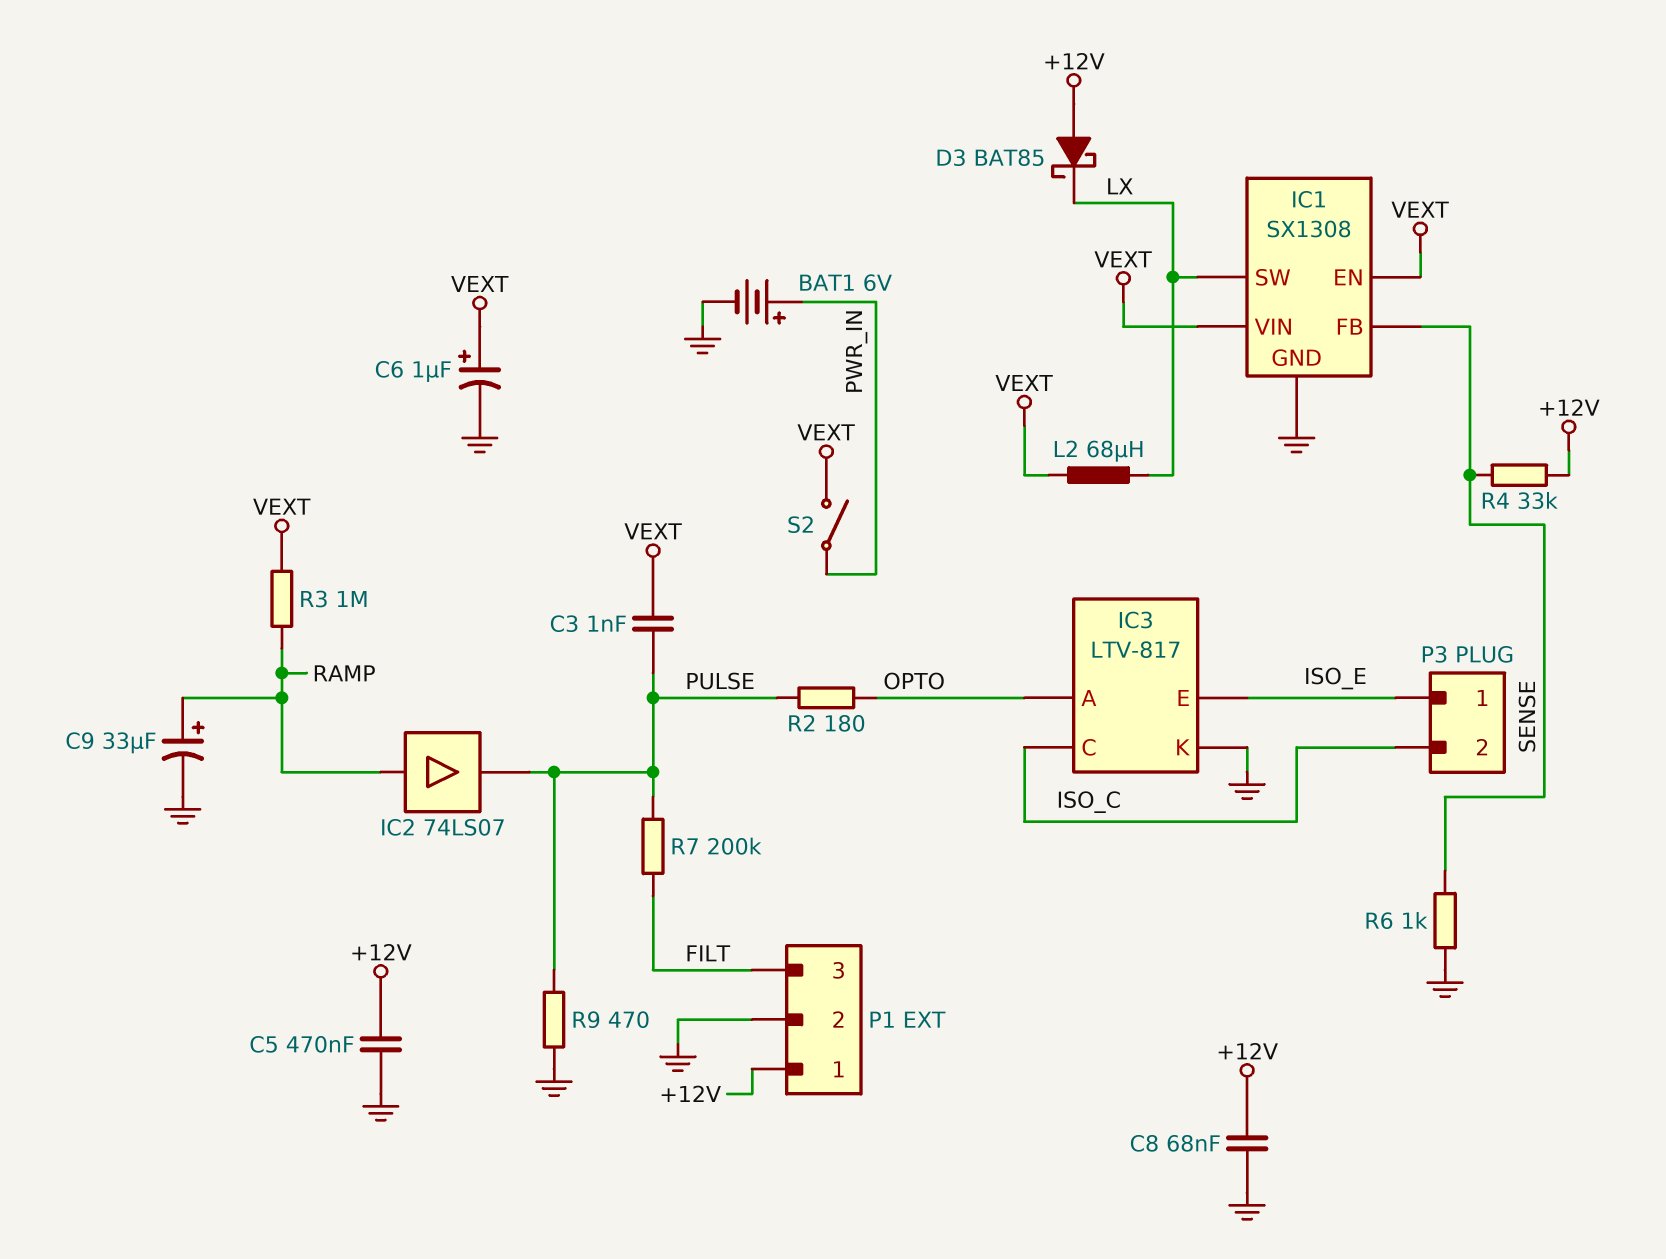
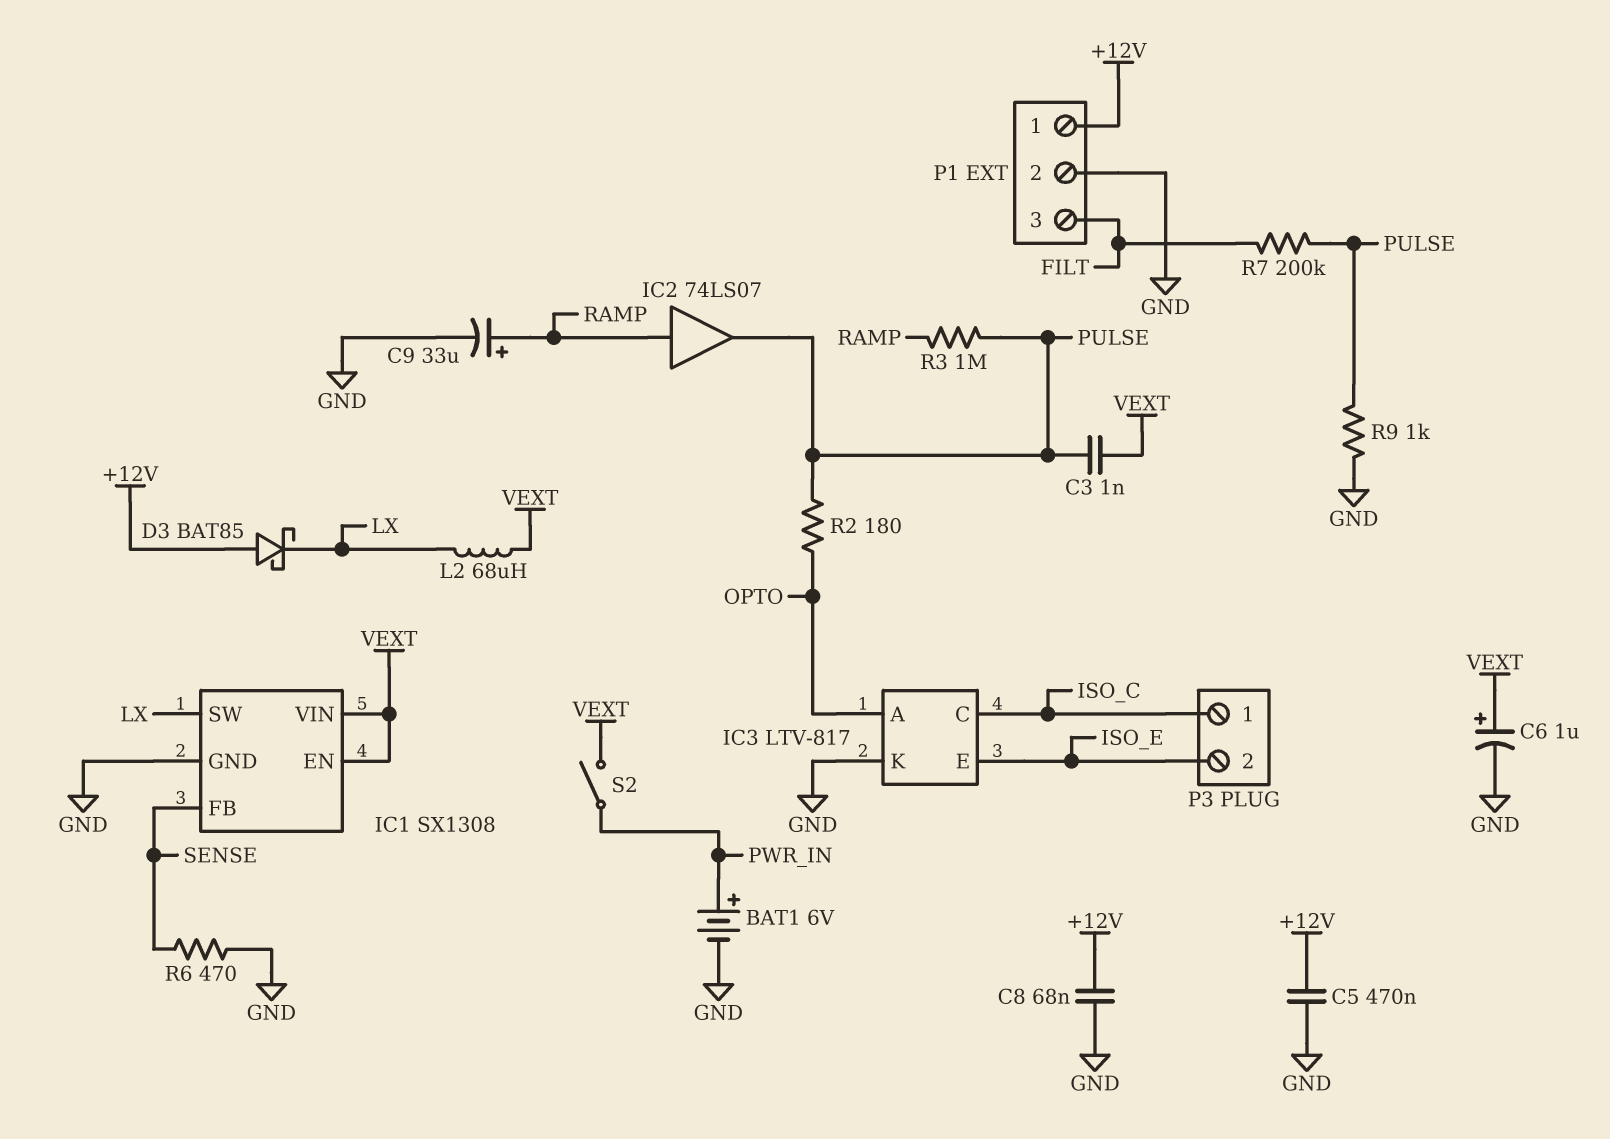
P3 pin 1: ISO_E -> ISO_C
P3 pin 2: ISO_C -> ISO_E
R3: 1M (RAMP, VEXT) -> 1M (PULSE, RAMP)
R4: 33k (+12V, SENSE) -> none
R6: 1k (GND, SENSE) -> 470 (GND, SENSE)
R9: 470 (GND, PULSE) -> 1k (GND, PULSE)

